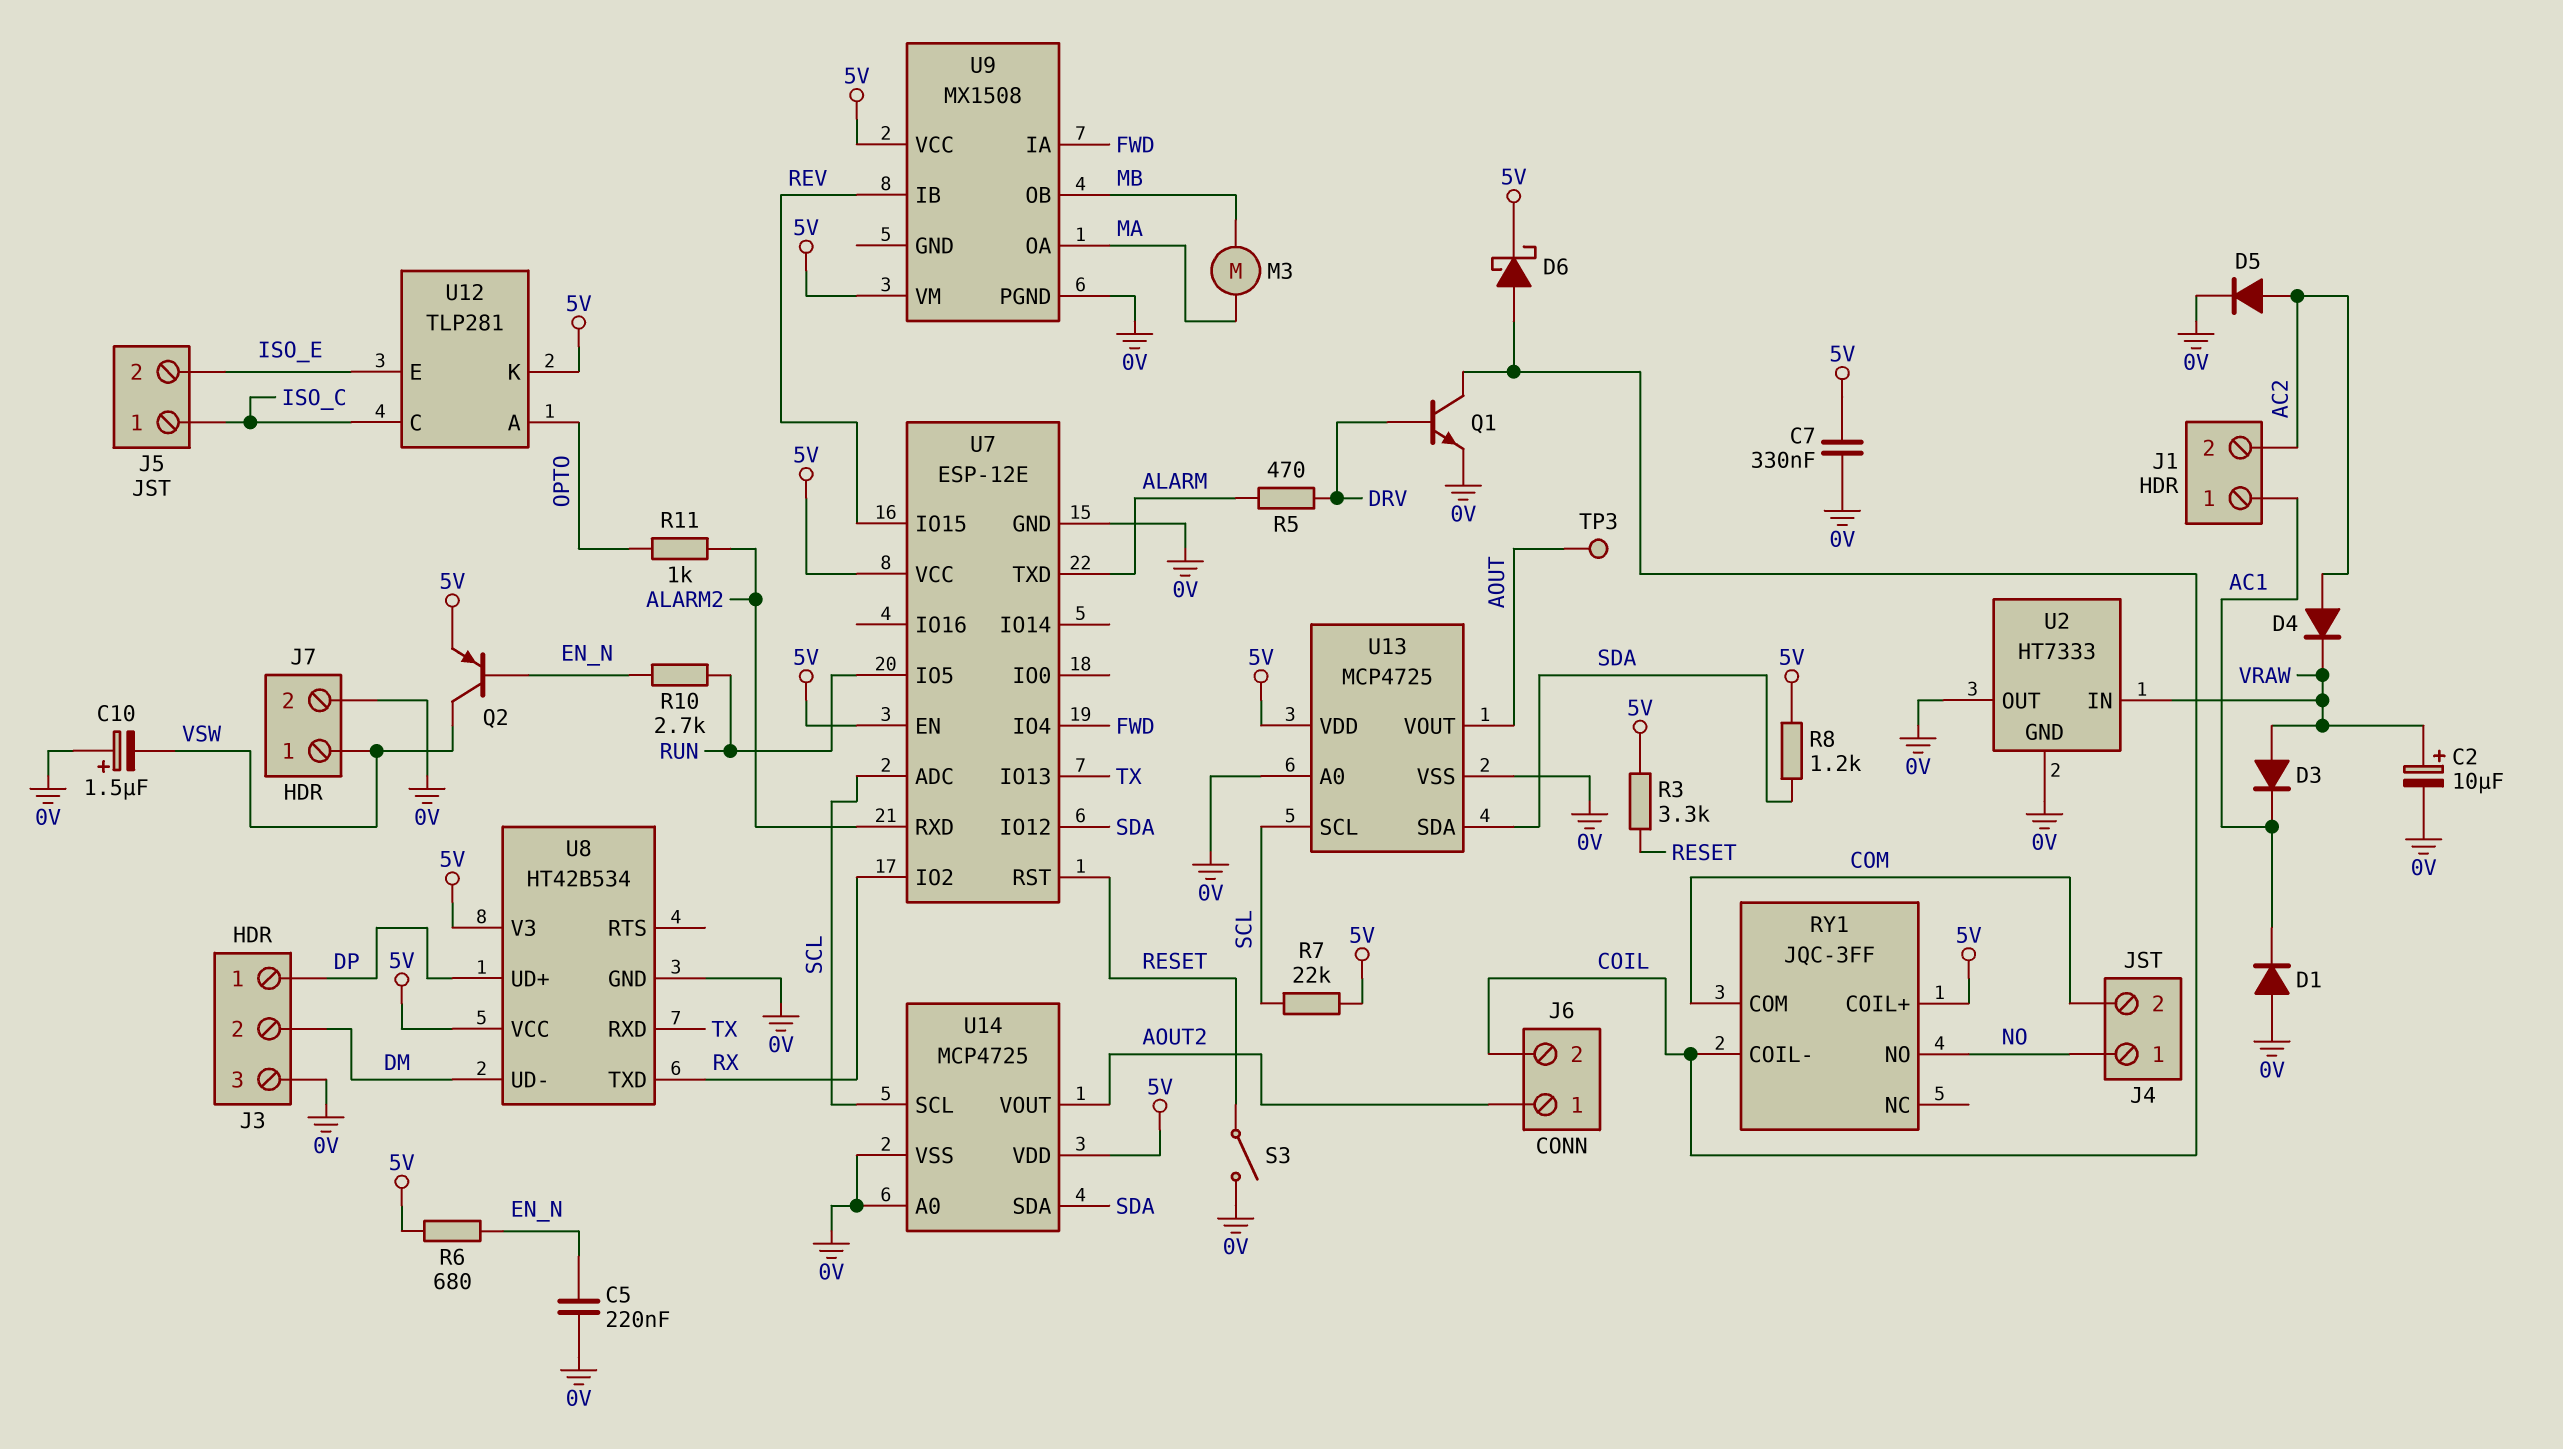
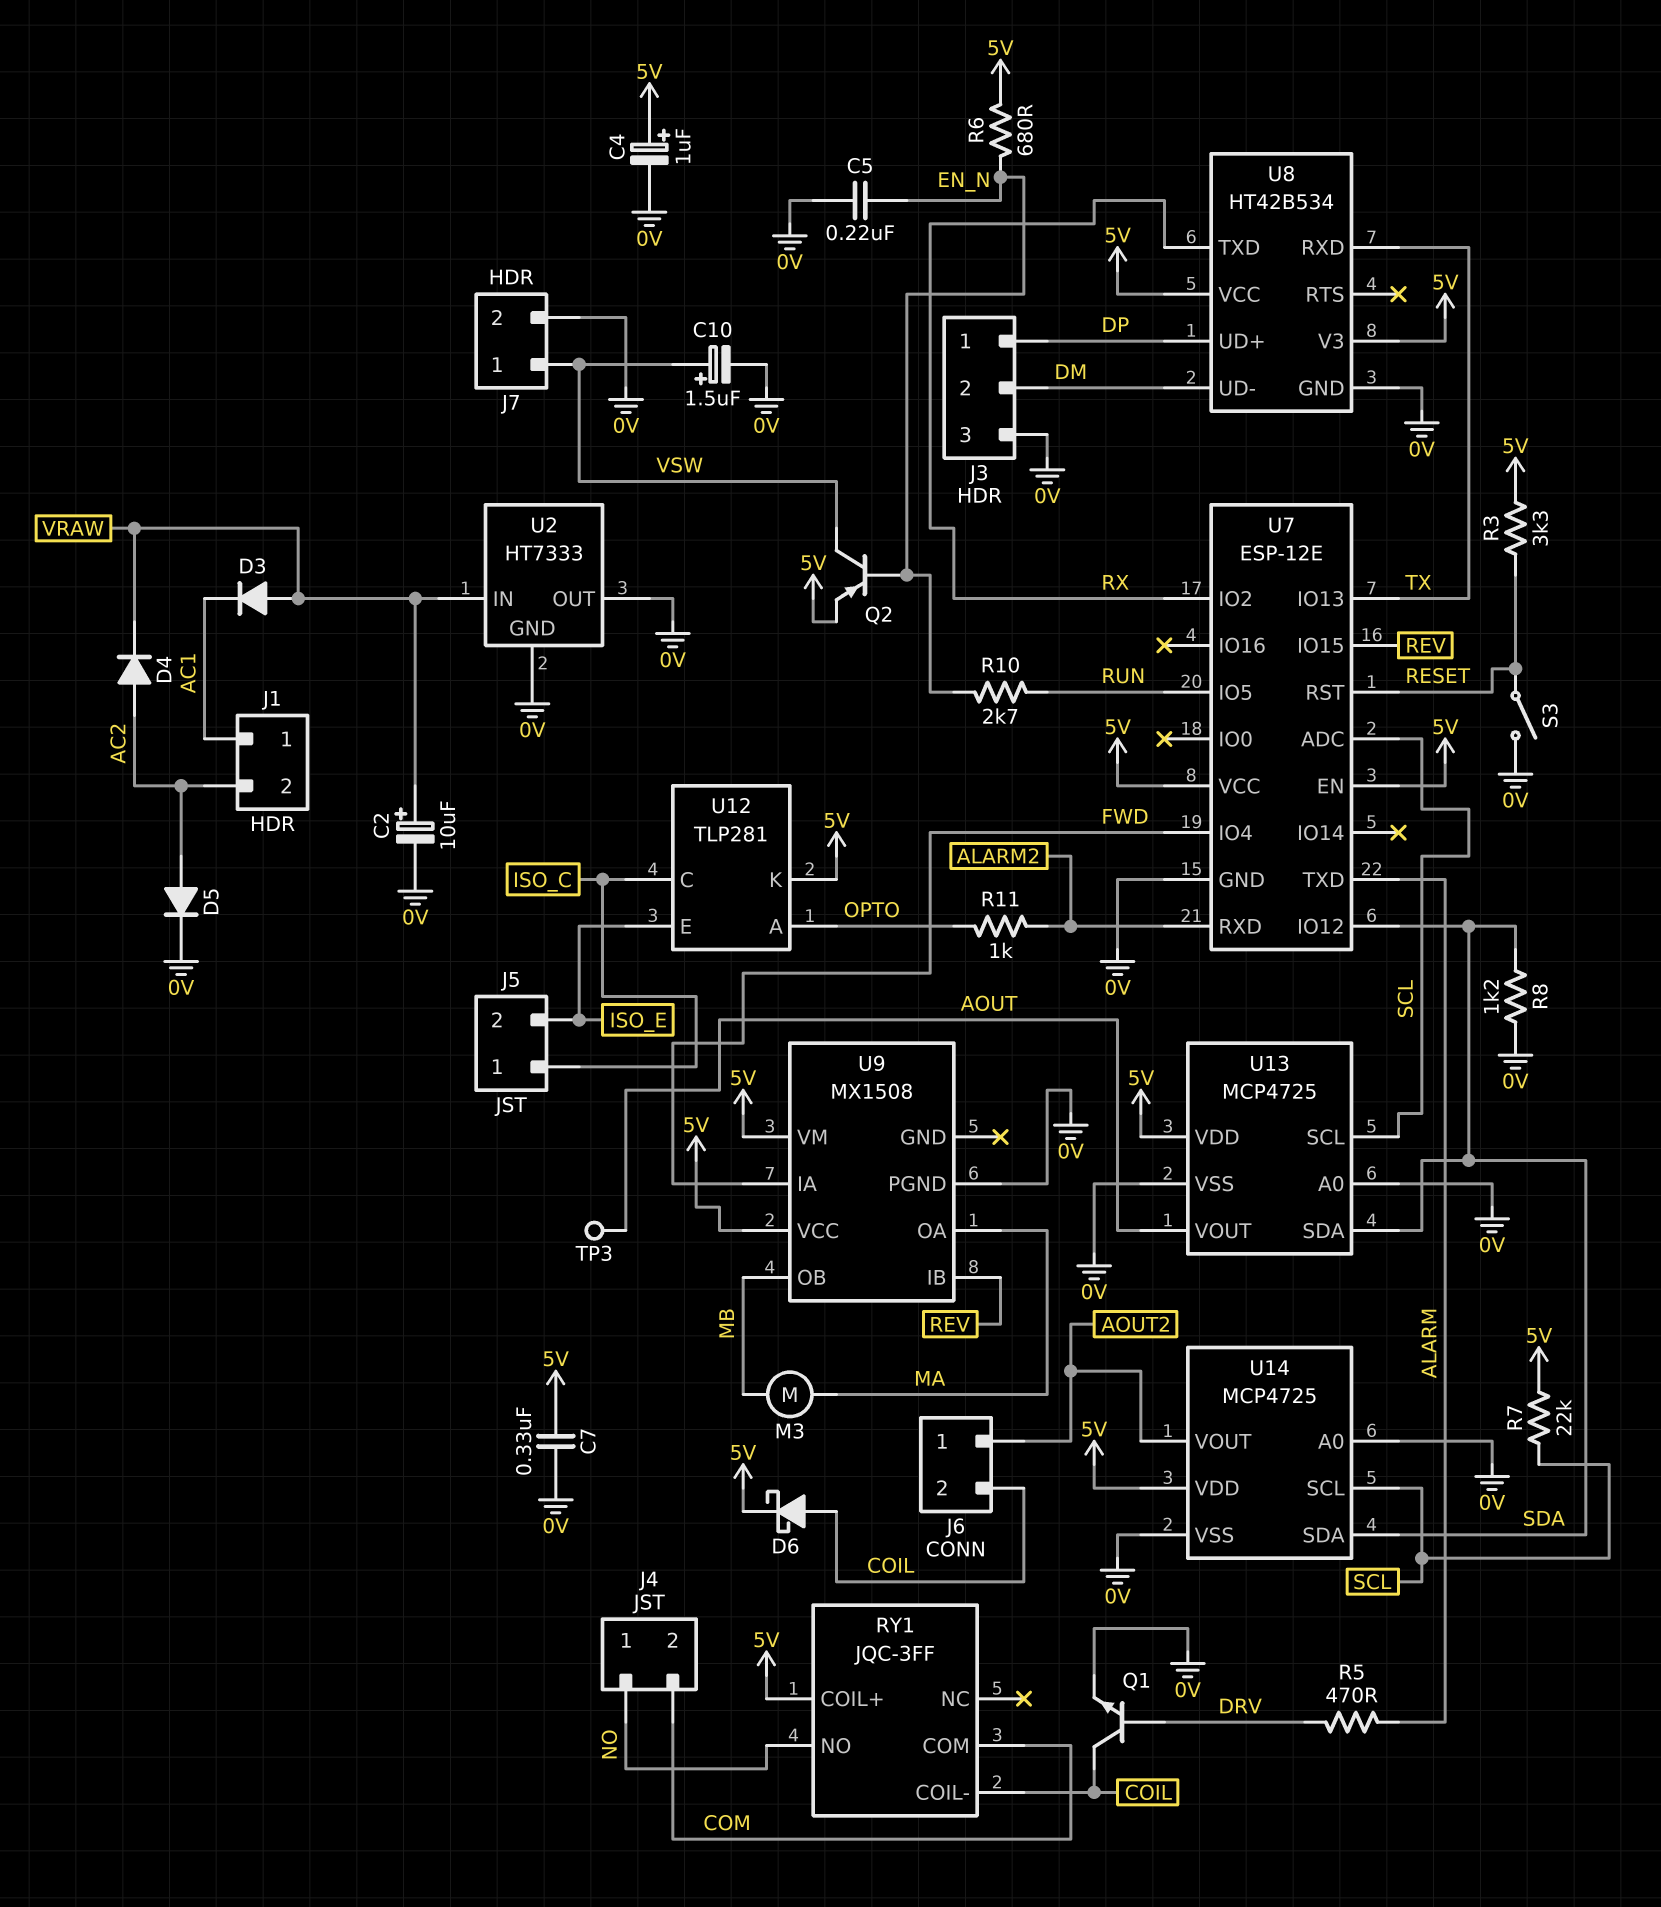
C4: none -> 1uF (plus 5V, minus 0V)
C10: 1.5uF (plus 0V, minus VSW) -> 1.5uF (plus VSW, minus 0V)
D1: diode (A 0V, K AC1) -> none
R8: 1.2k (5V, SDA) -> 1.2k (0V, SDA)

